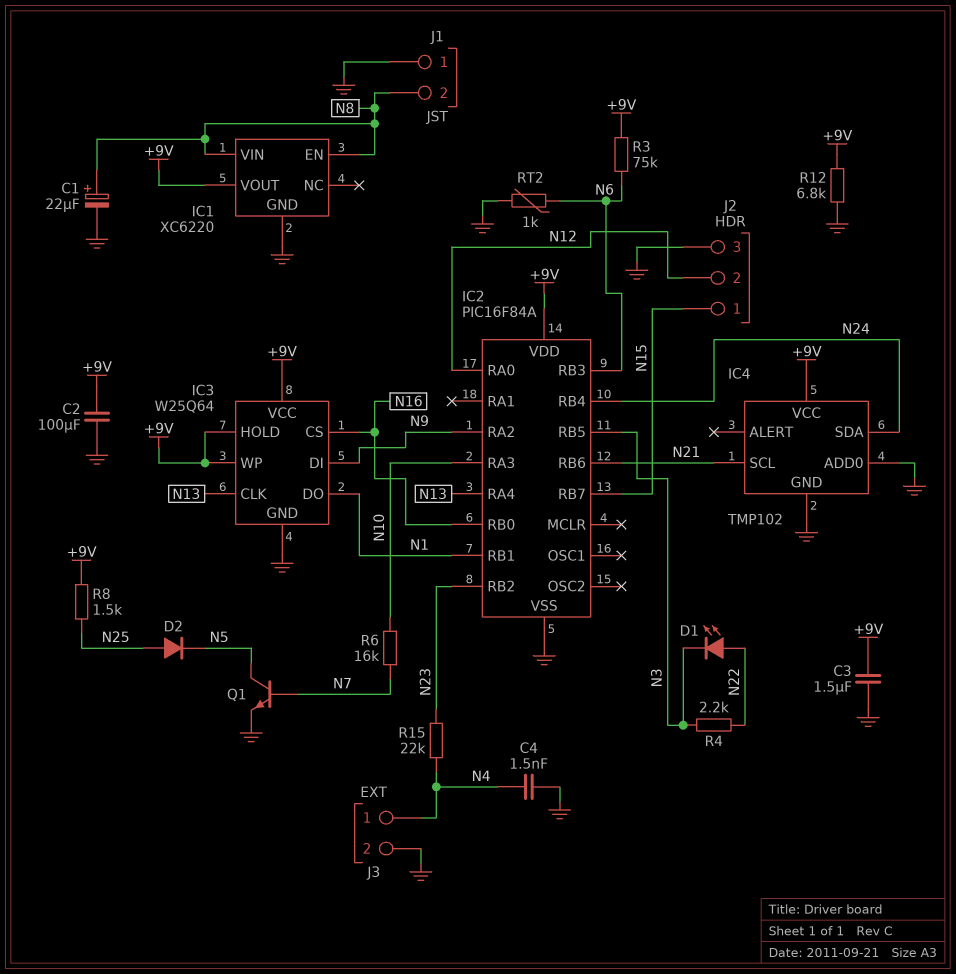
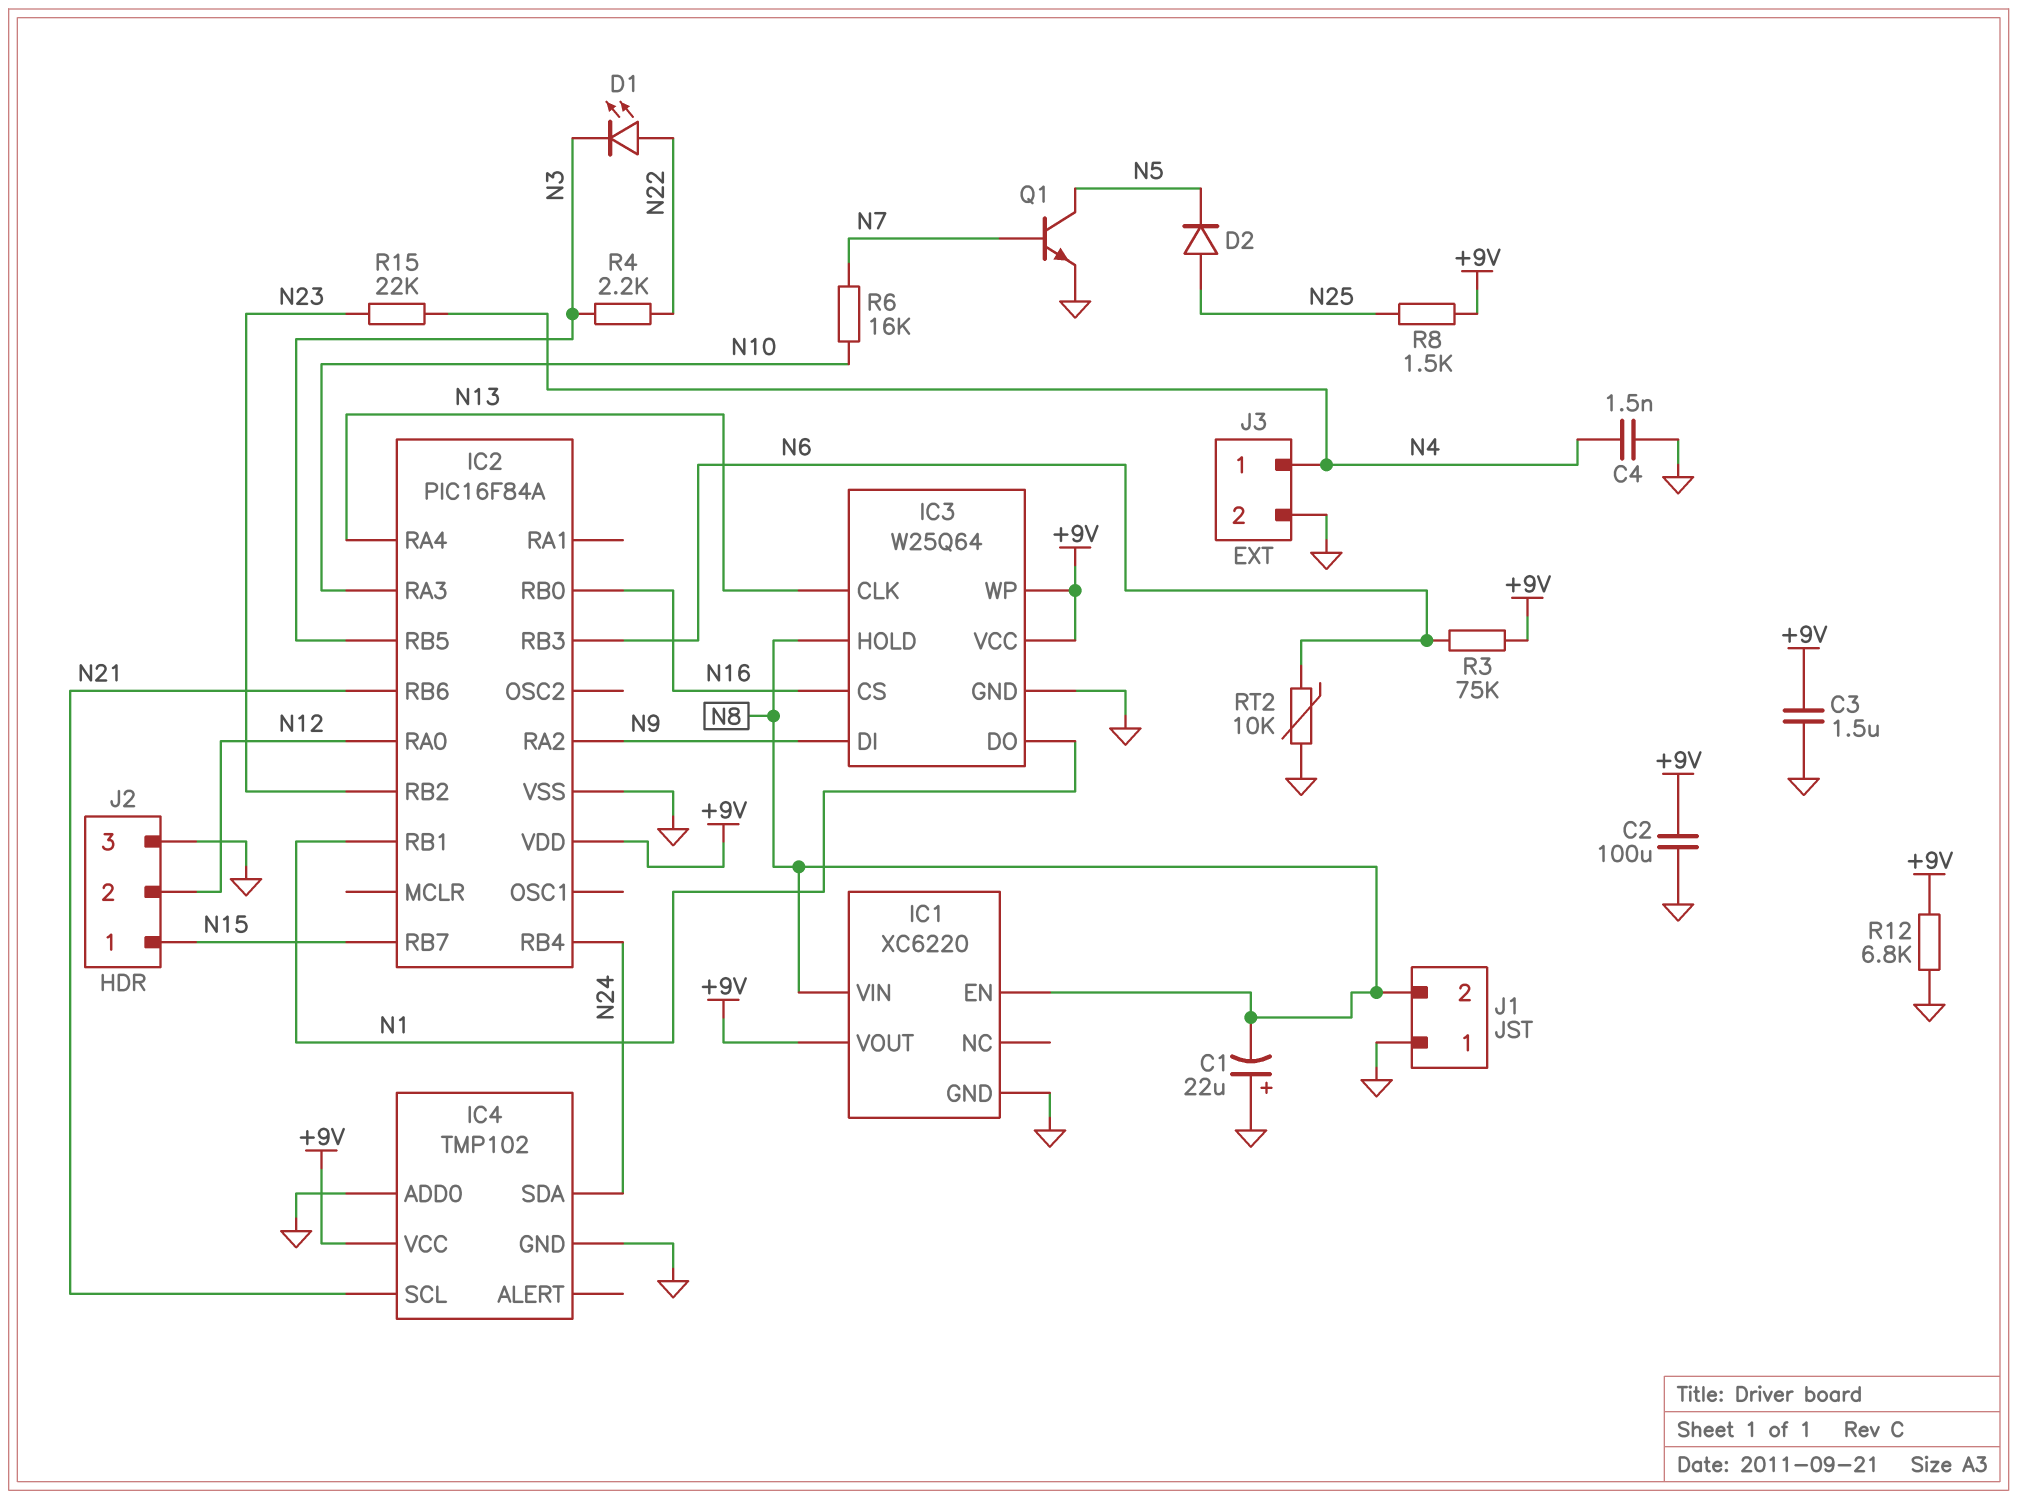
C1: 22uF (plus N8, minus GND) -> 22uF (plus GND, minus N8)
IC3 pin HOLD: +9V -> N8
RT2: 1k (GND, N6) -> 10k (GND, N6)

